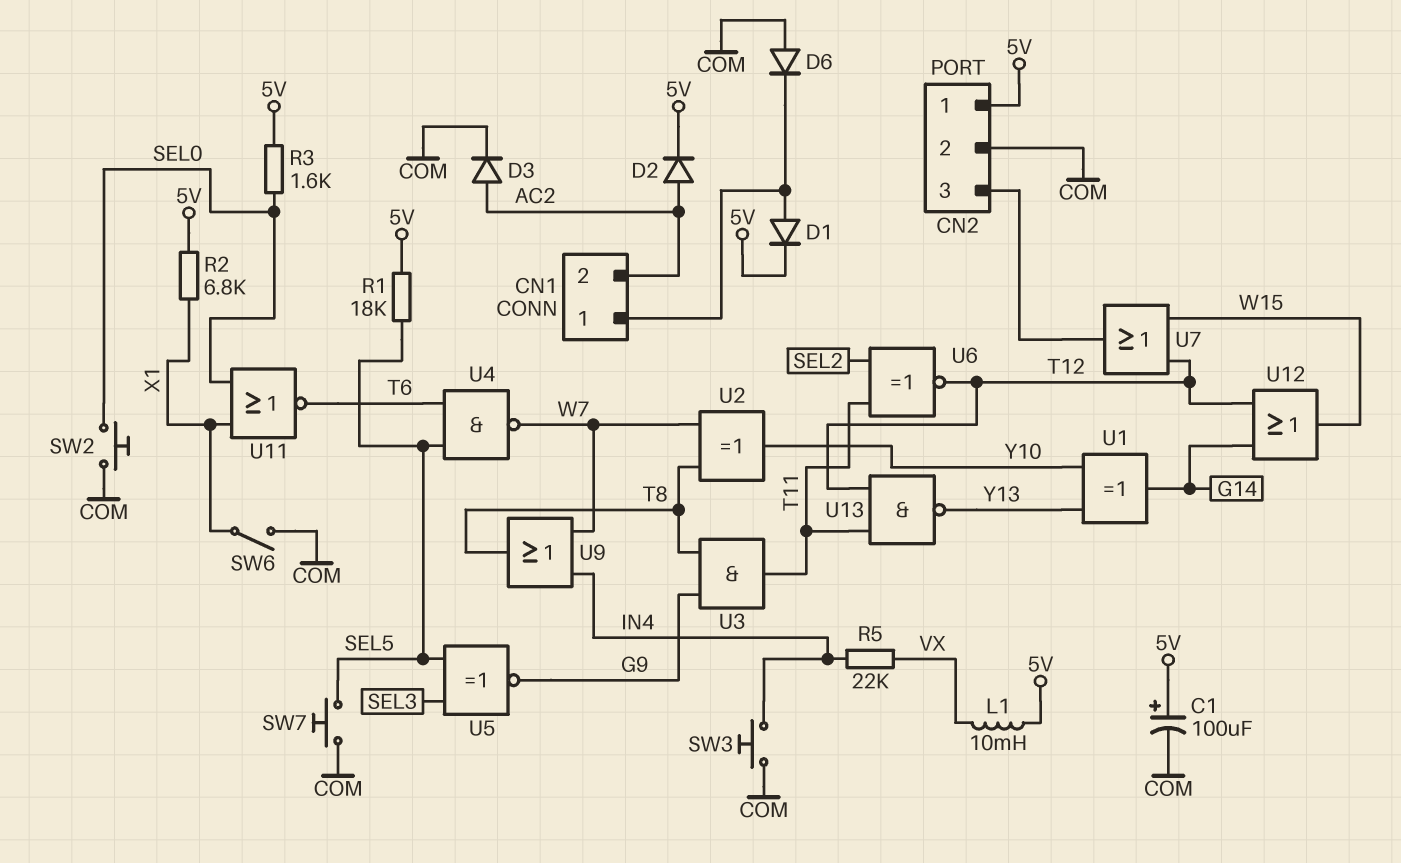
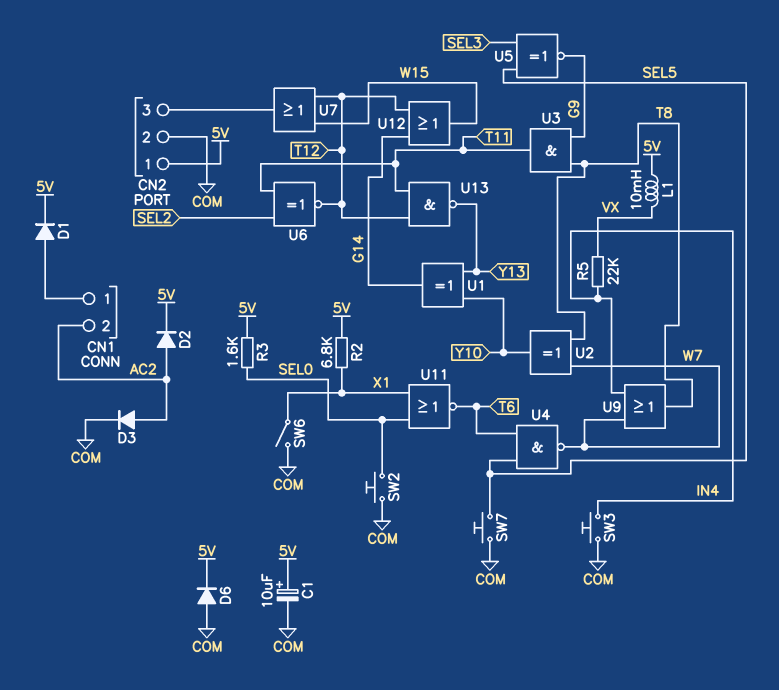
C1: 100uF (plus 5V, minus COM) -> 10uF (plus 5V, minus COM)
D6: diode (A COM, K CN1/1) -> diode (A COM, K 5V)
R1: 18k (5V, SEL5) -> none

